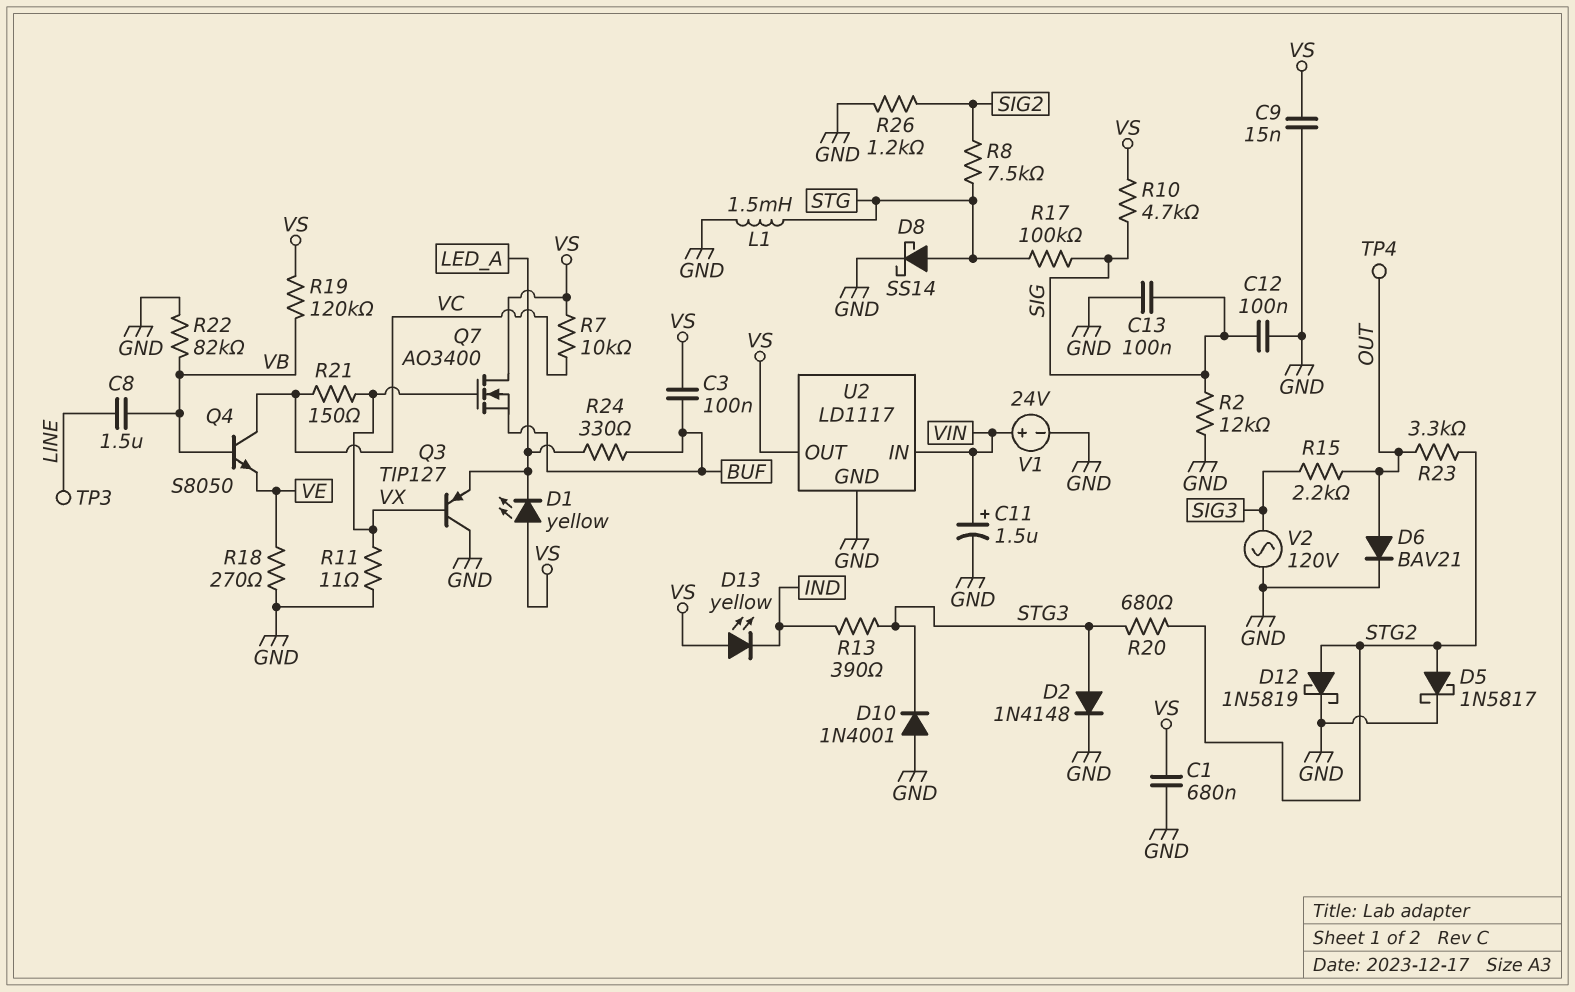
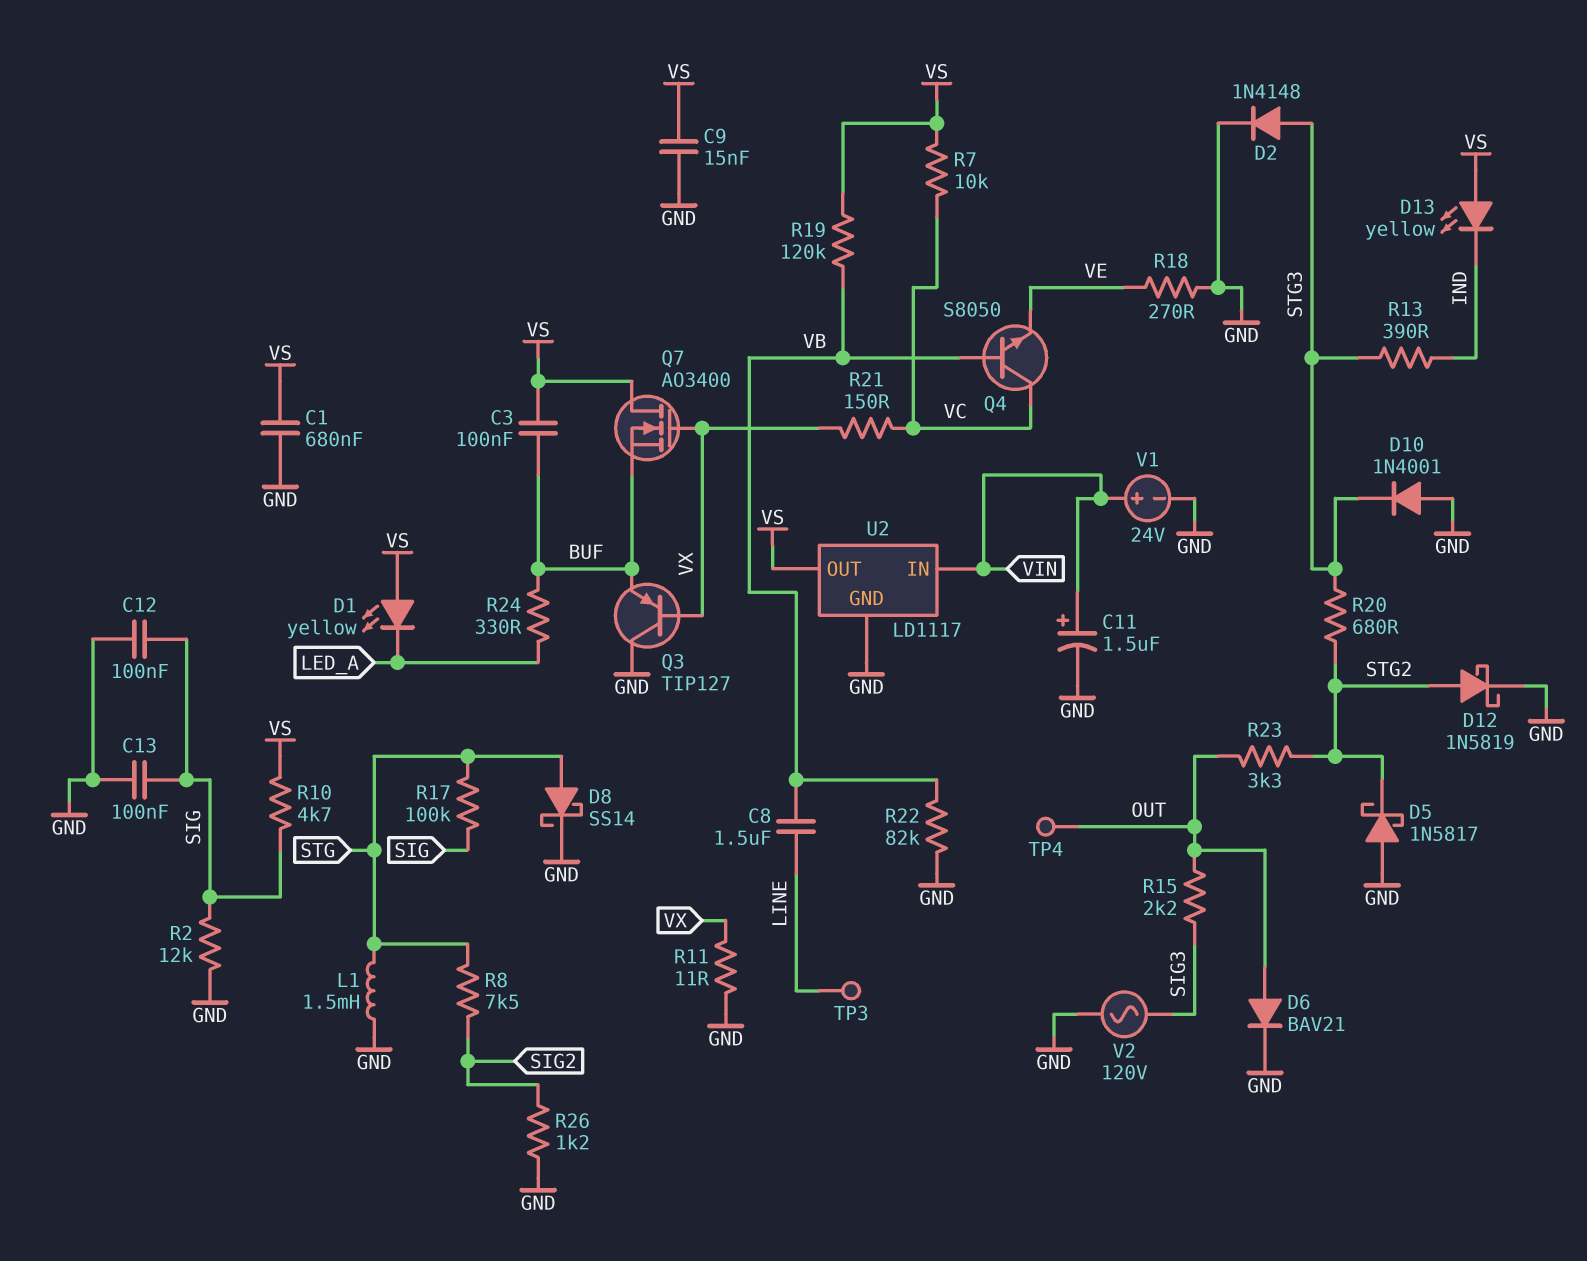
D5: schottky 1N5817 (A STG2, K GND) -> schottky 1N5817 (A GND, K STG2)
Q3: PNP TIP127 (B VX, C GND, E LED_A) -> PNP TIP127 (B VX, C GND, E BUF)

